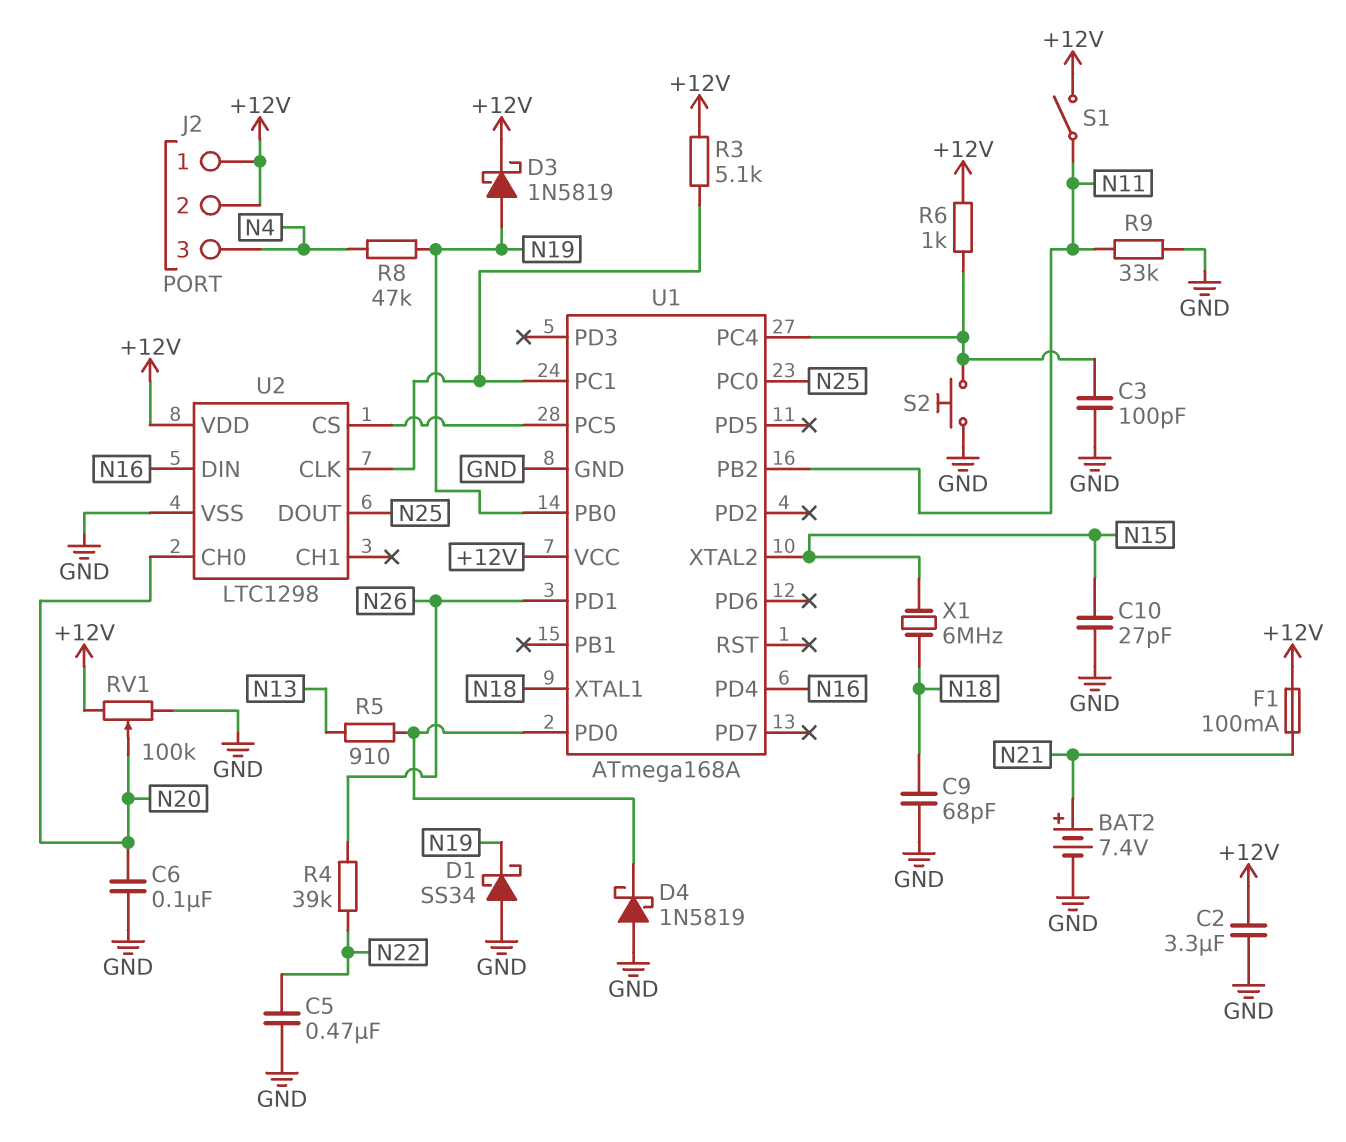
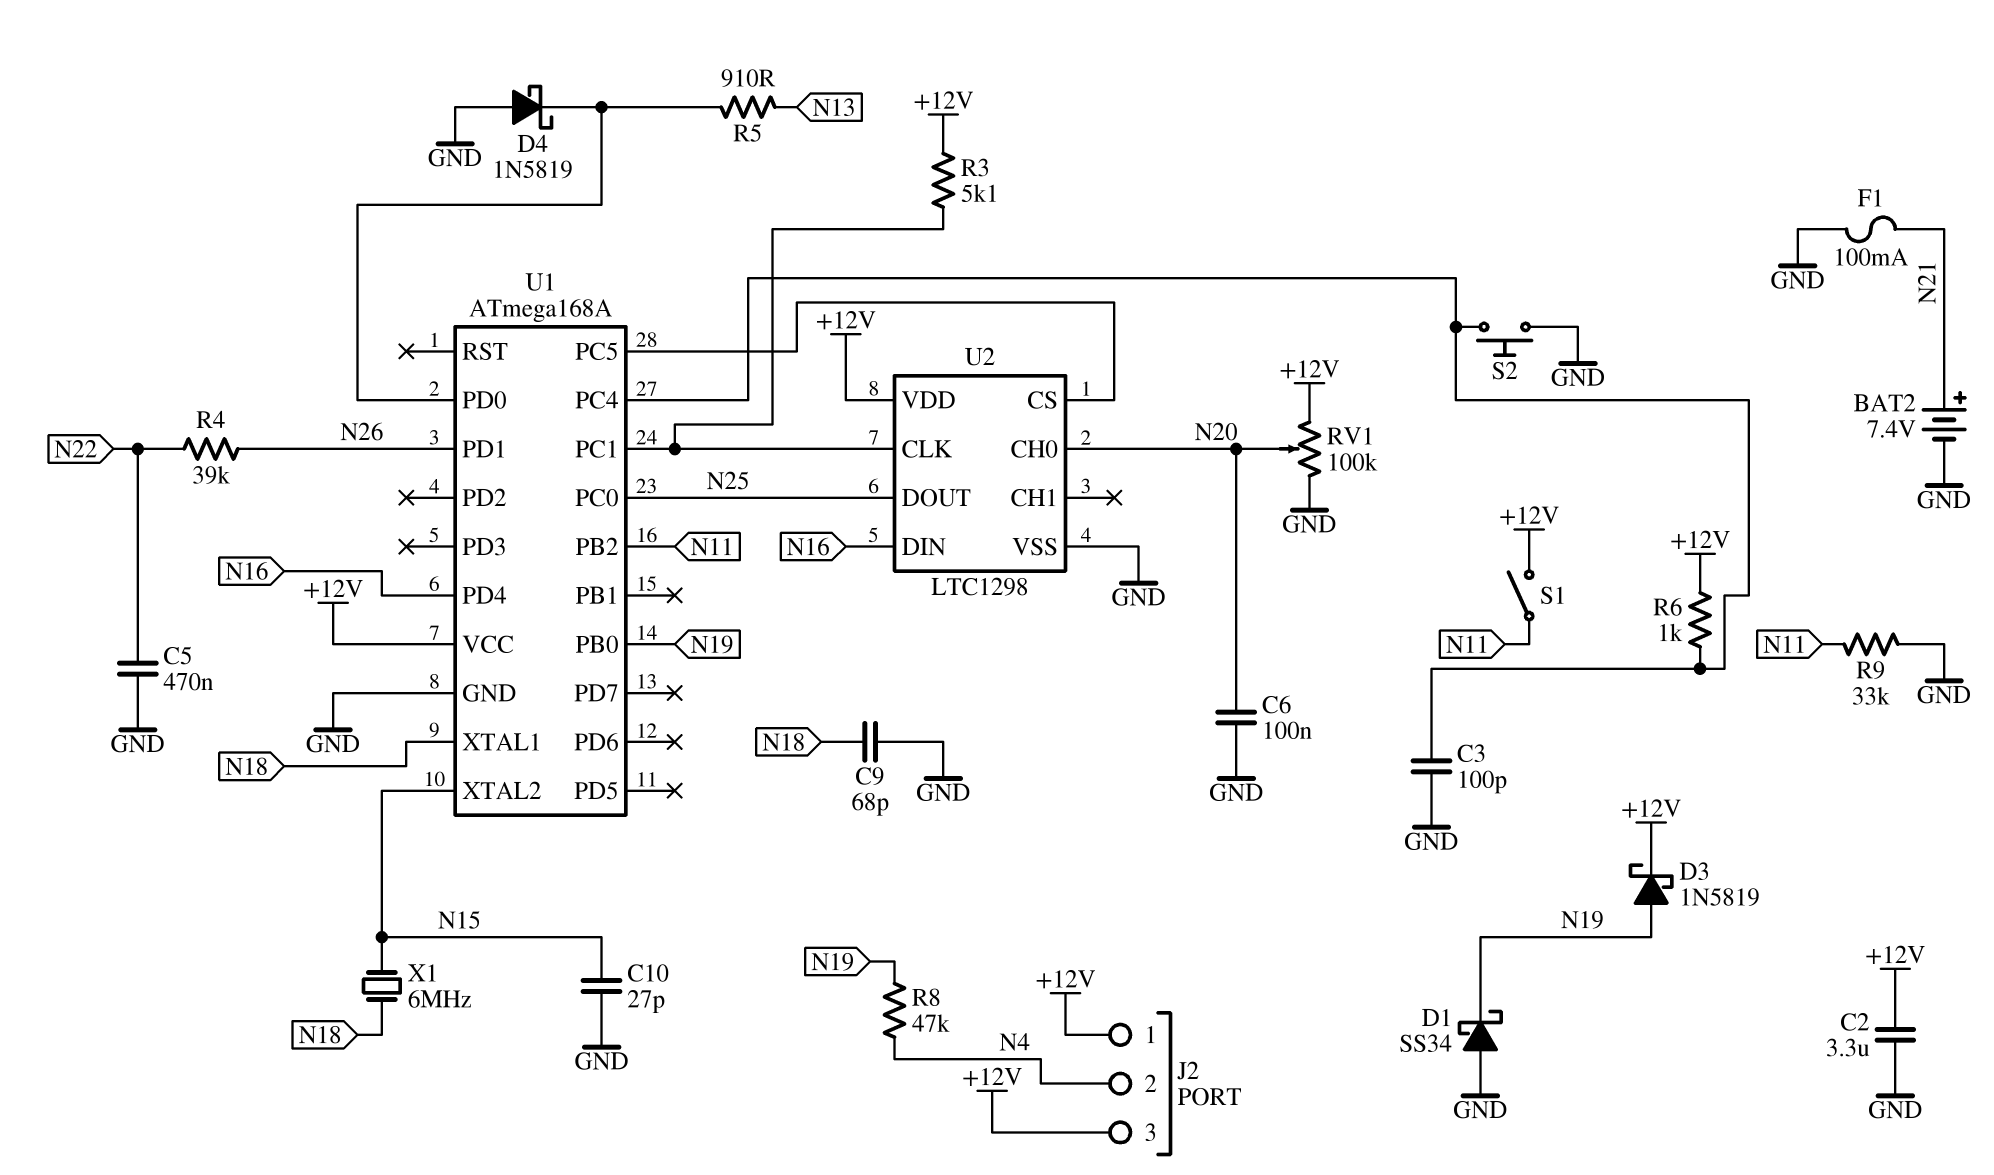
F1: 100mA (+12V, N21) -> 100mA (GND, N21)
J2 pin 2: +12V -> N4
J2 pin 3: N4 -> +12V

